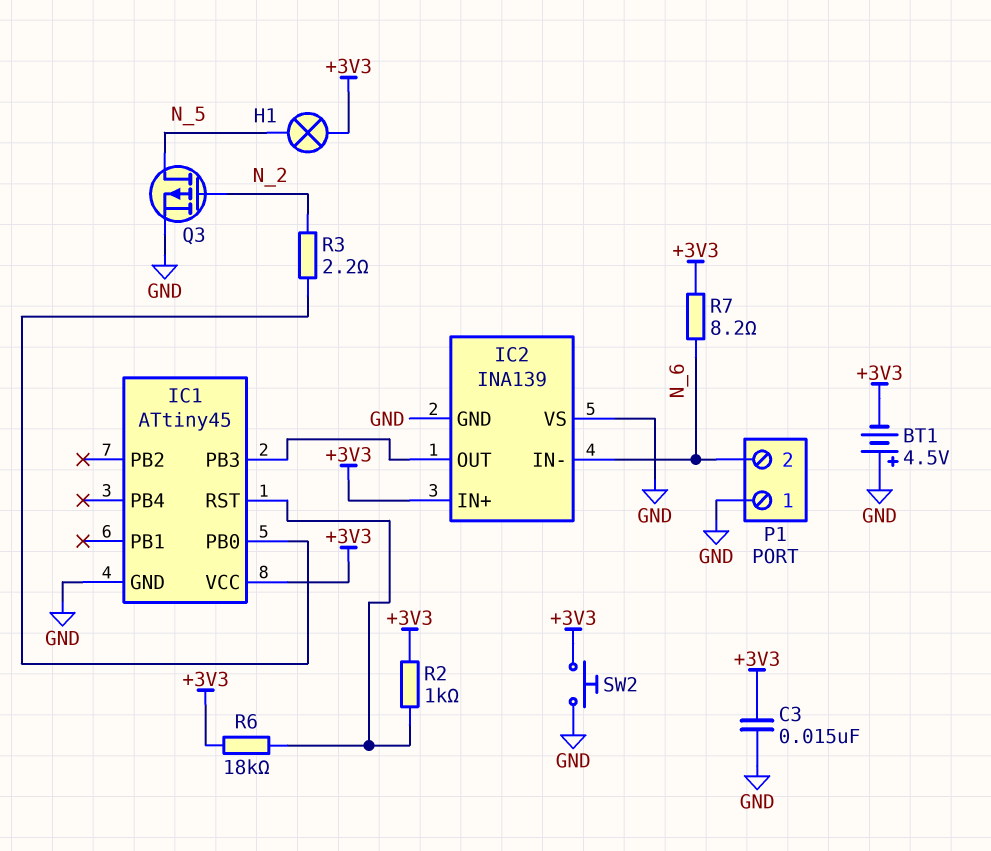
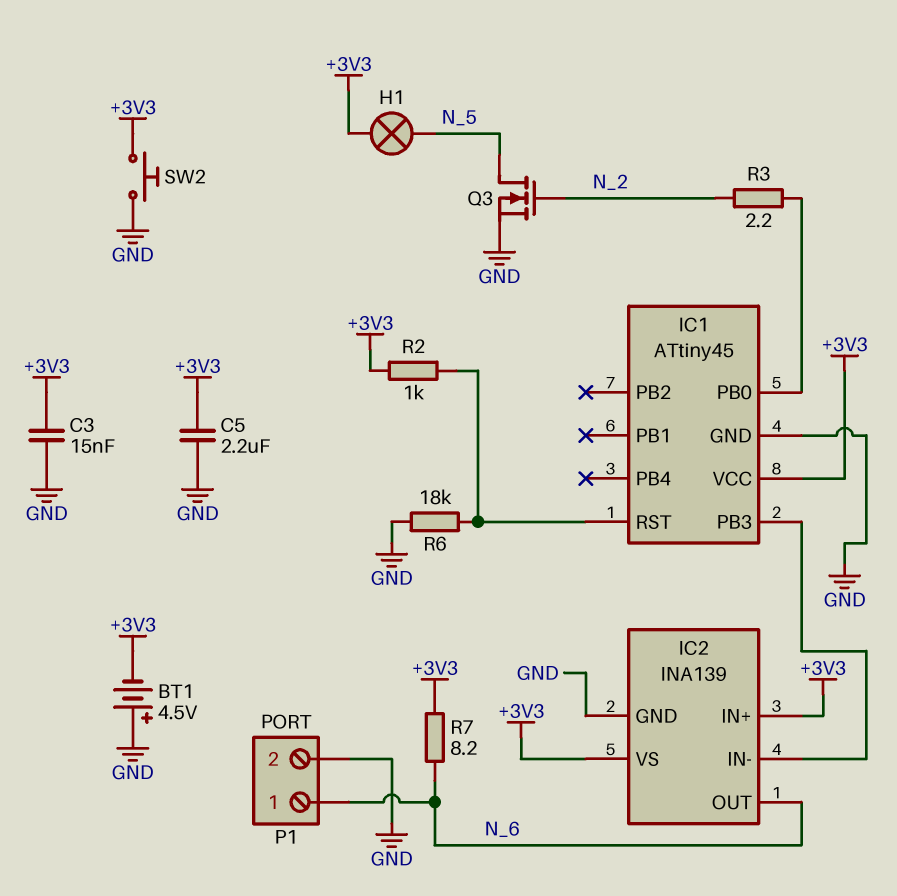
C5: none -> 2.2uF (+3V3, GND)
IC2 pin IN-: N_6 -> IC1/PB3
IC2 pin OUT: IC1/PB3 -> N_6
IC2 pin VS: GND -> +3V3
P1 pin 1: GND -> N_6
P1 pin 2: N_6 -> GND
Q3: PMOS (G N_2, D N_5, S GND) -> NMOS (G N_2, D N_5, S GND)
R6: 18k (+3V3, IC1/RST) -> 18k (GND, IC1/RST)

